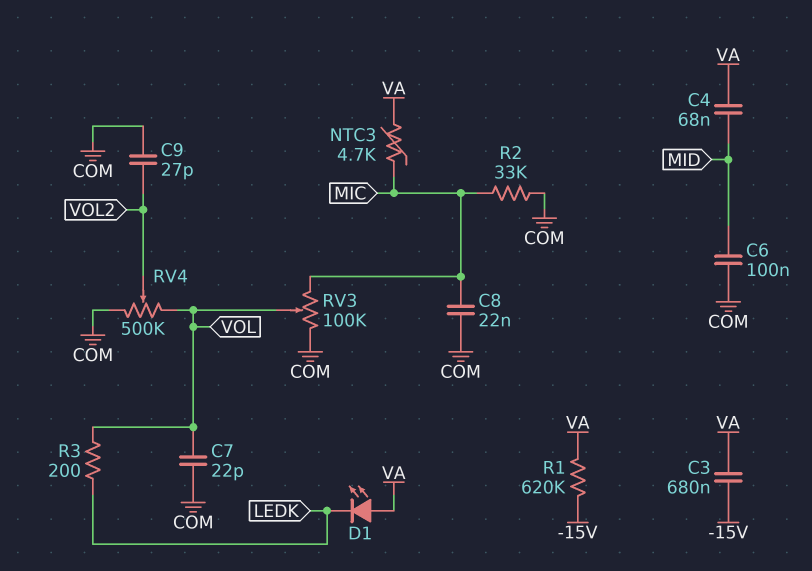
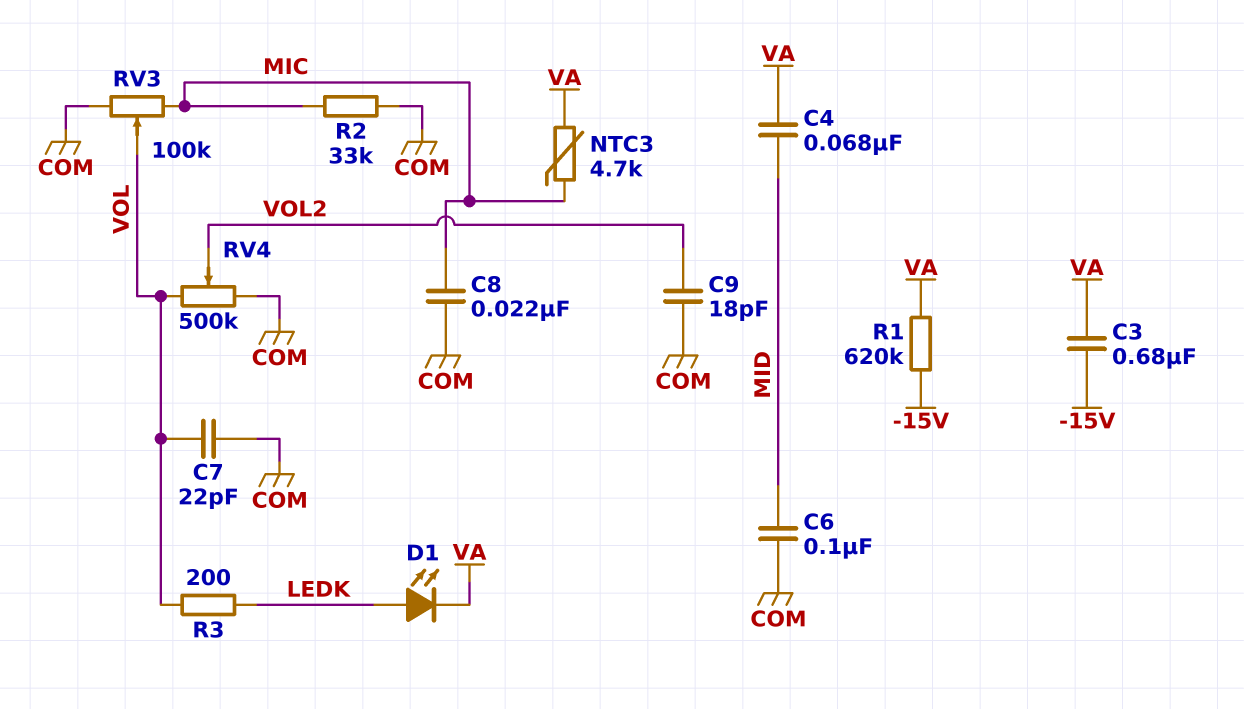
C9: 27pF (COM, VOL2) -> 18pF (COM, VOL2)
D1: LED (A VA, K LEDK) -> LED (A LEDK, K VA)

